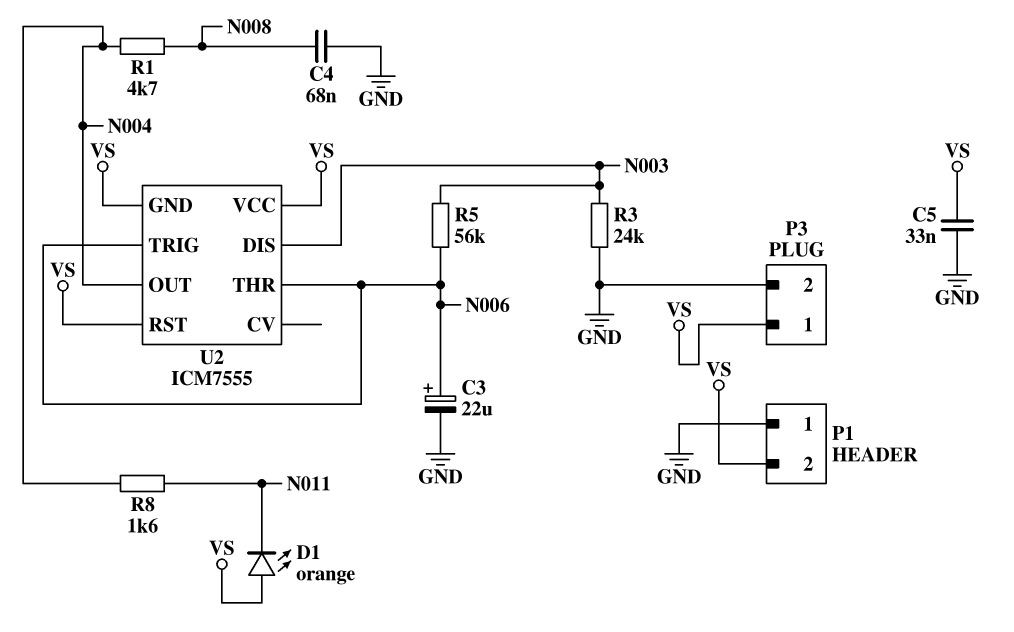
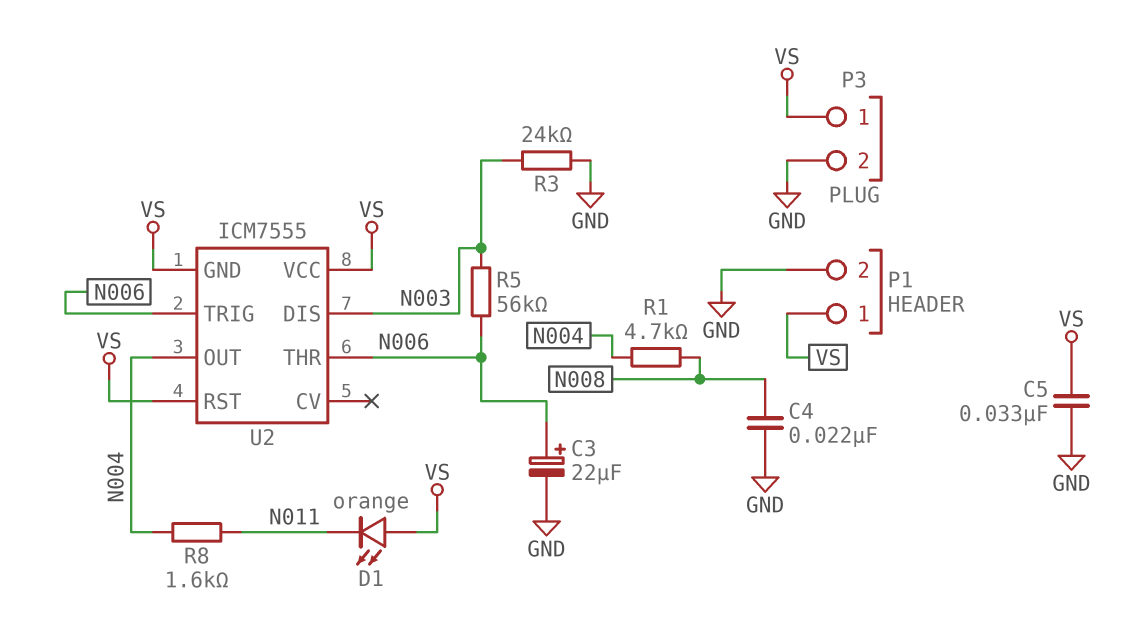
C4: 68nF (GND, N008) -> 22nF (GND, N008)
P1 pin 1: GND -> VS
P1 pin 2: VS -> GND

